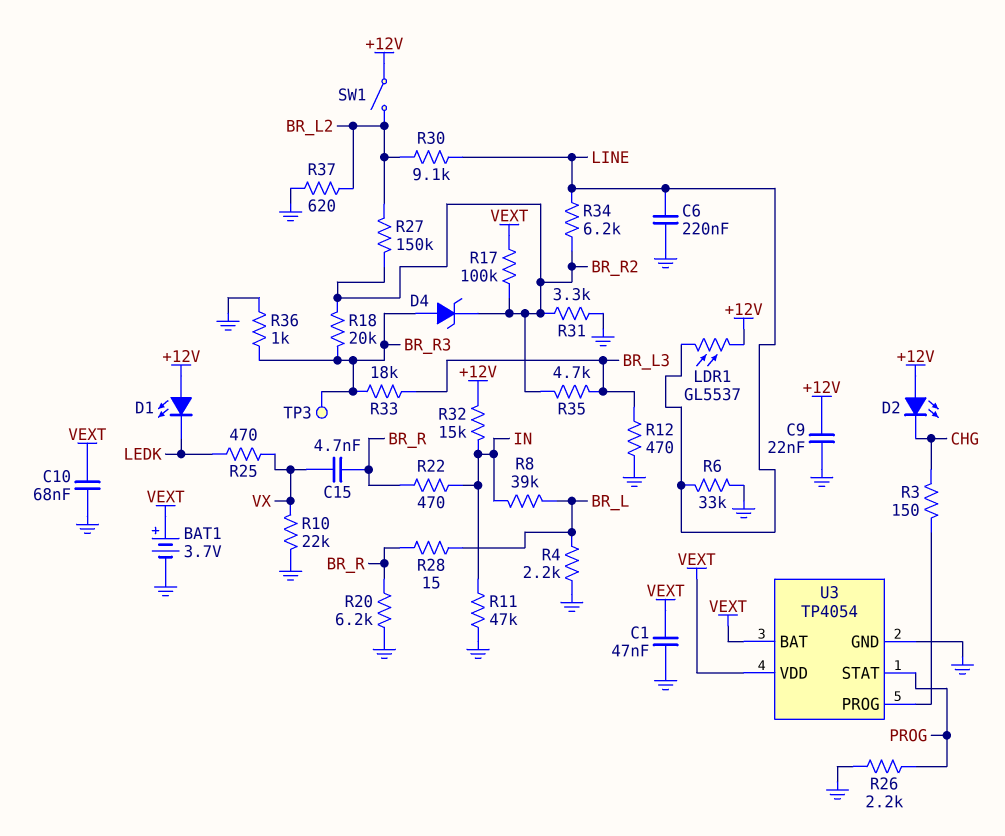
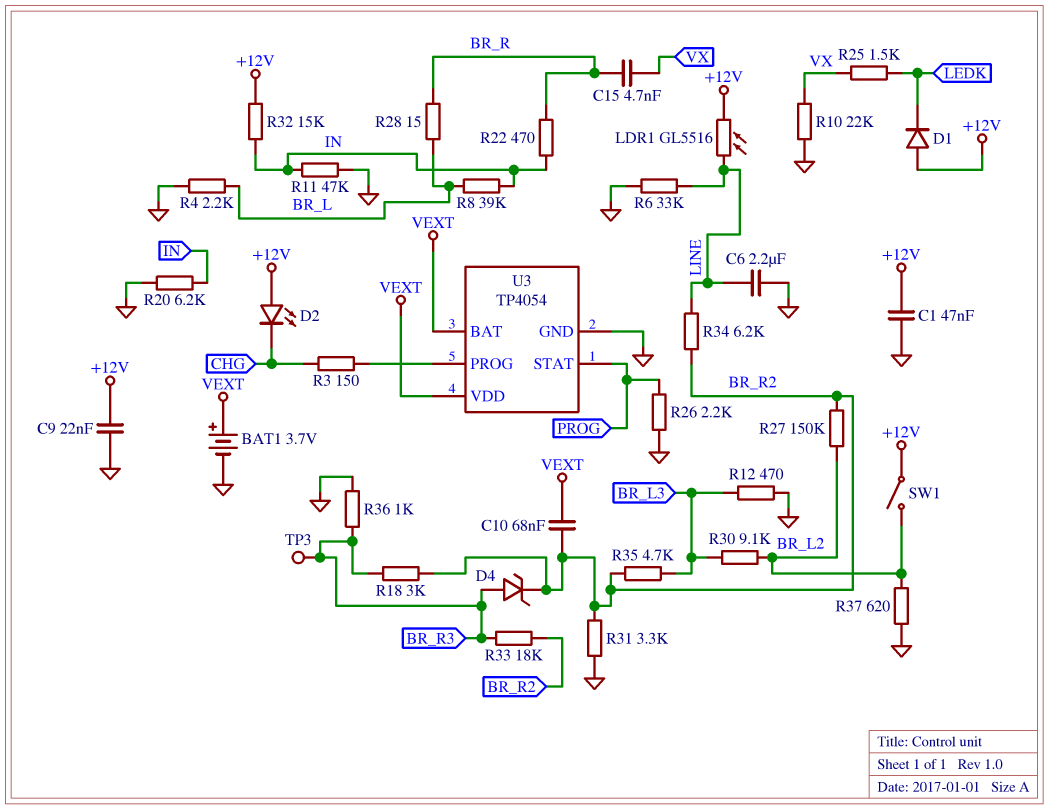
C1: 47nF (GND, VEXT) -> 47nF (+12V, GND)
C6: 220nF (GND, LINE) -> 2.2uF (GND, LINE)
C10: 68nF (GND, VEXT) -> 68nF (BR_R2, VEXT)
D1: LED (A +12V, K LEDK) -> diode (A +12V, K LEDK)
LDR1: GL5537 (+12V, LINE) -> GL5516 (+12V, LINE)
R17: 100k (BR_R2, VEXT) -> none
R18: 20k (BR_R2, BR_R3) -> 3k (BR_R2, BR_R3)
R20: 6.2k (BR_R, GND) -> 6.2k (GND, IN)
R25: 470 (LEDK, VX) -> 1.5k (LEDK, VX)
R30: 9.1k (BR_L2, LINE) -> 9.1k (BR_L2, BR_L3)
R33: 18k (BR_L3, BR_R3) -> 18k (BR_R2, BR_R3)

